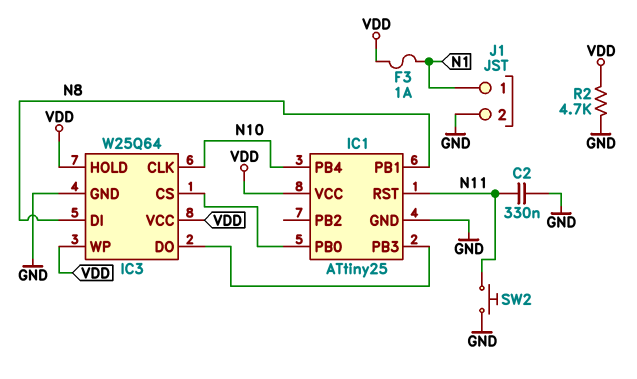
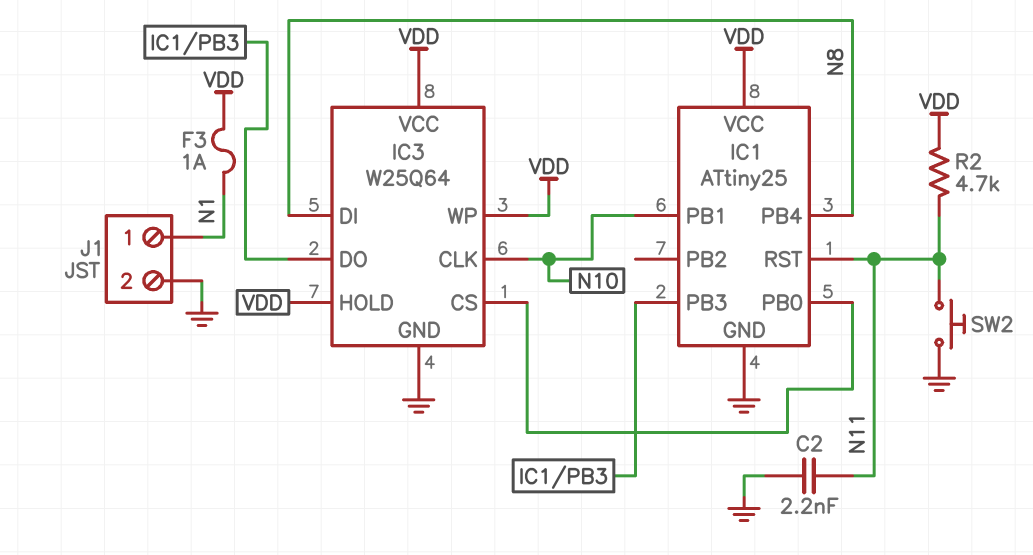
C2: 330nF (GND, N11) -> 2.2nF (GND, N11)
IC1 pin PB1: N8 -> N10
IC1 pin PB4: N10 -> N8
R2: 4.7k (GND, VDD) -> 4.7k (N11, VDD)

